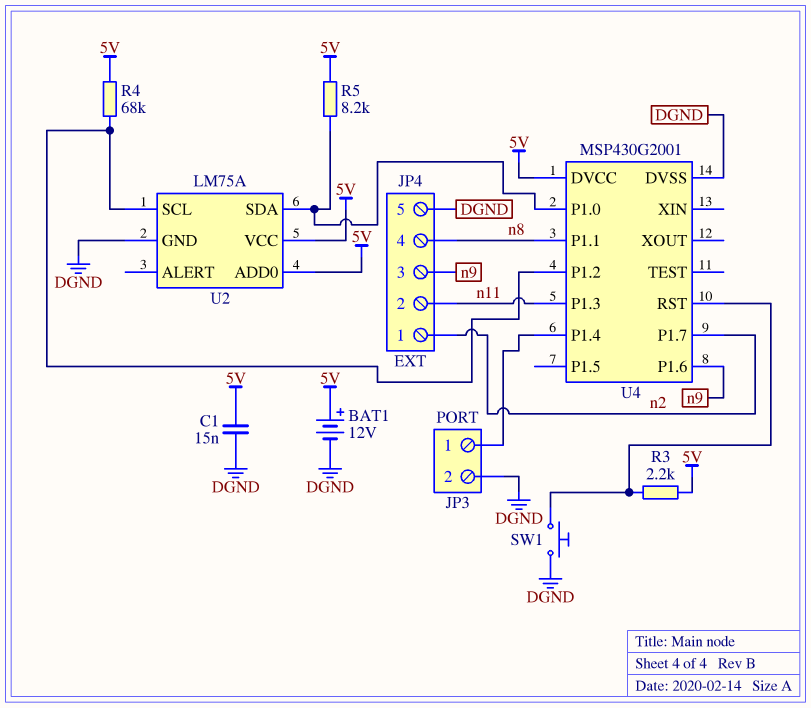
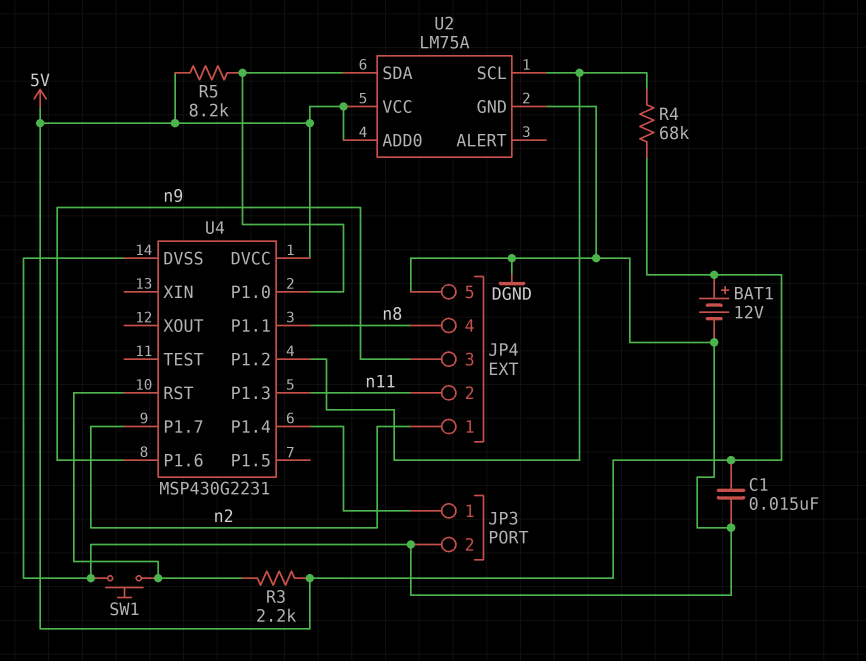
U4: MSP430G2001 -> MSP430G2231

